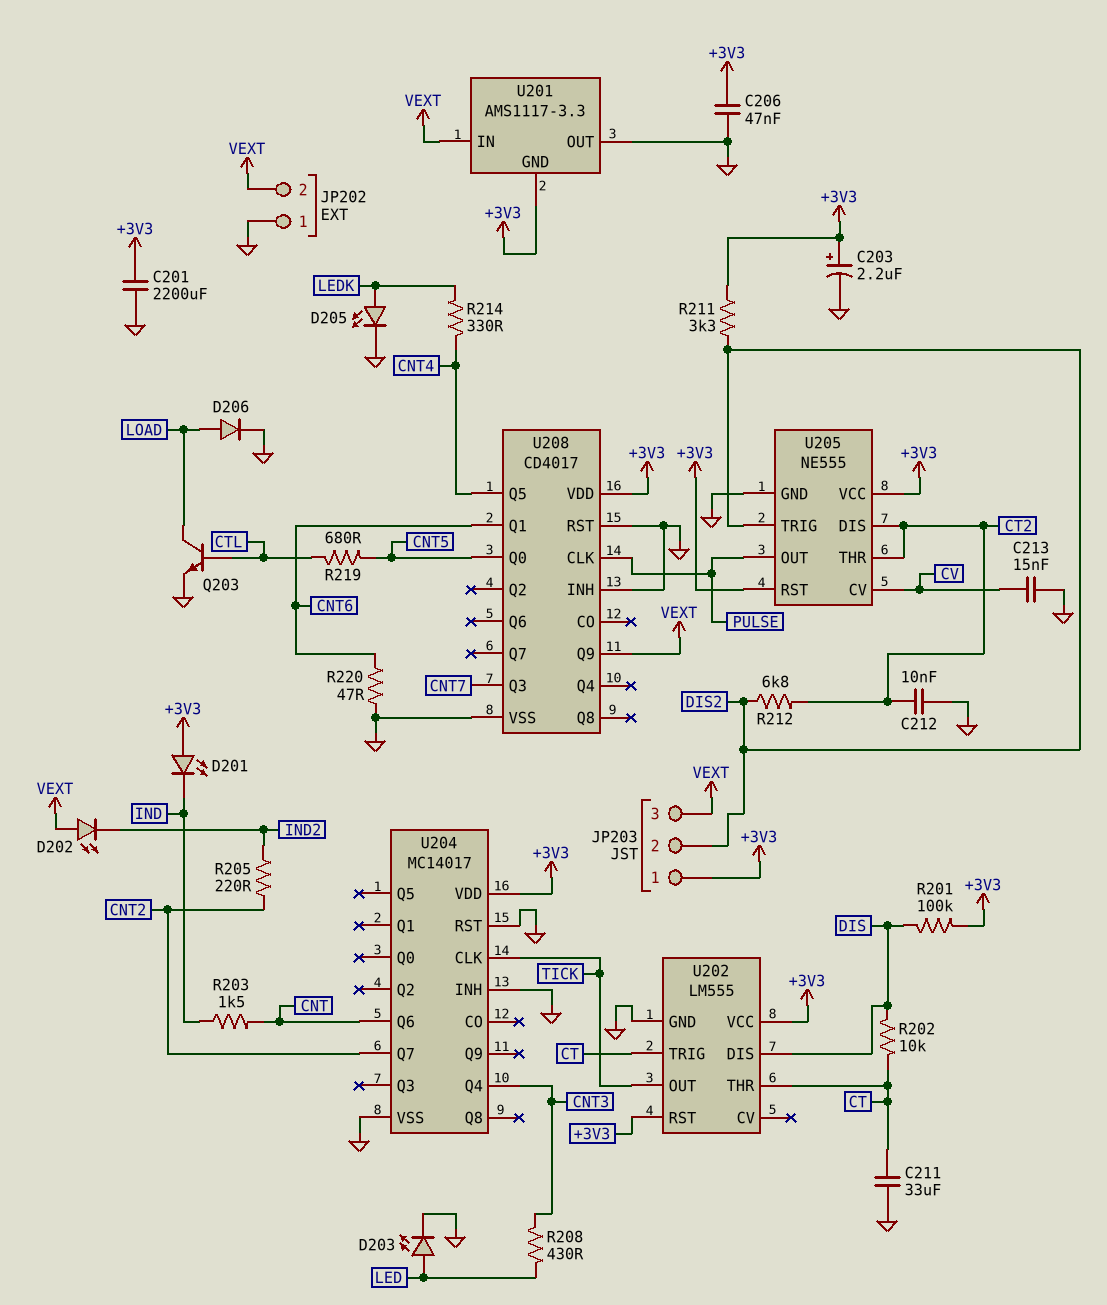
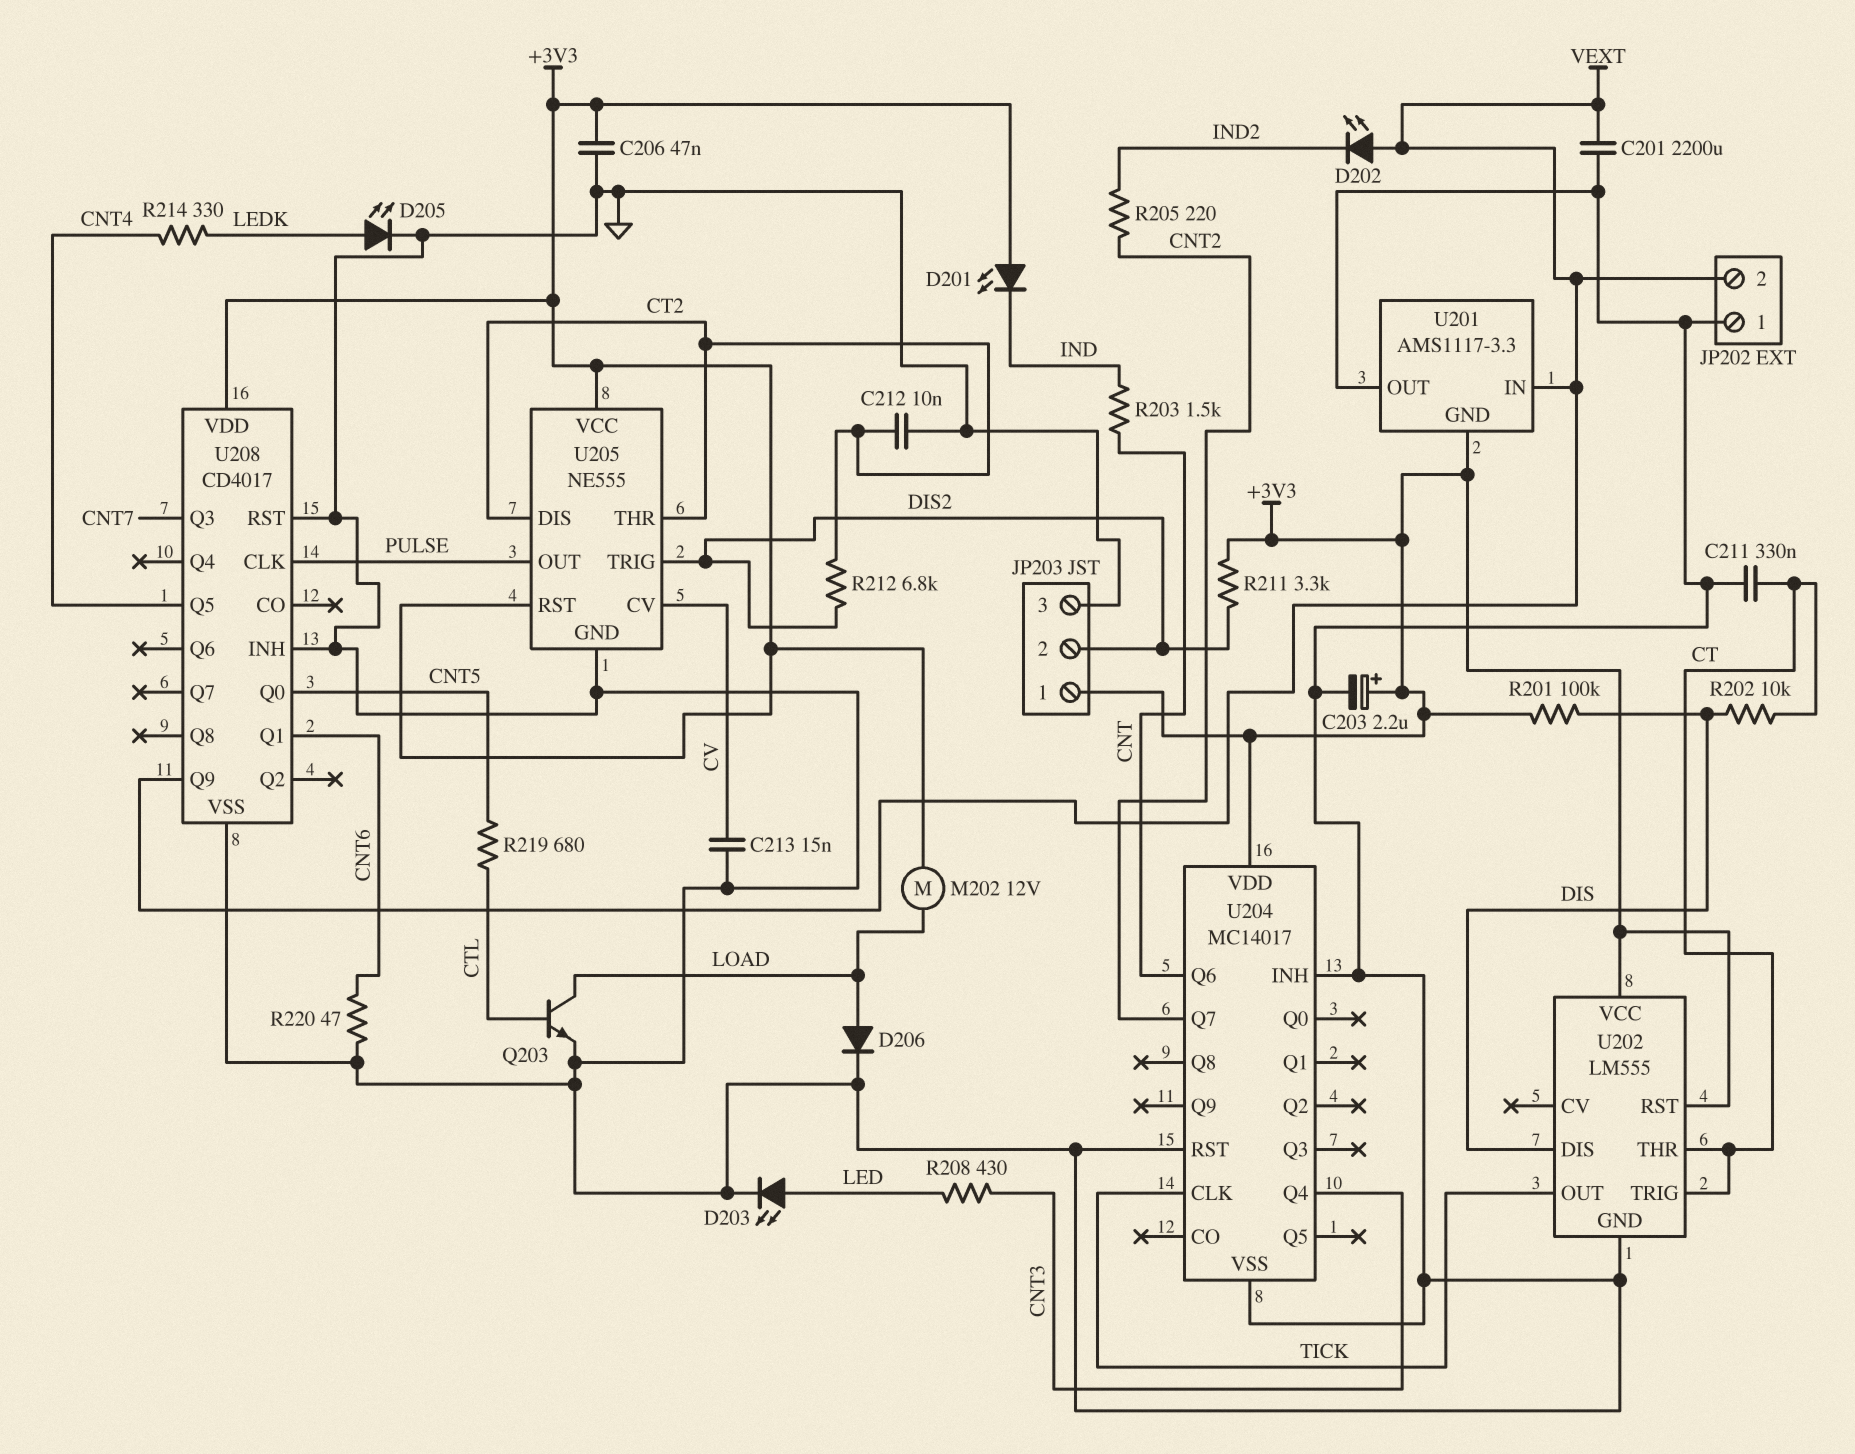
C201: 2200uF (+3V3, GND) -> 2200uF (GND, VEXT)
C211: 33uF (CT, GND) -> 330nF (CT, GND)
JP203 pin 3: VEXT -> GND
M202: none -> motor 12V (+3V3, LOAD)

